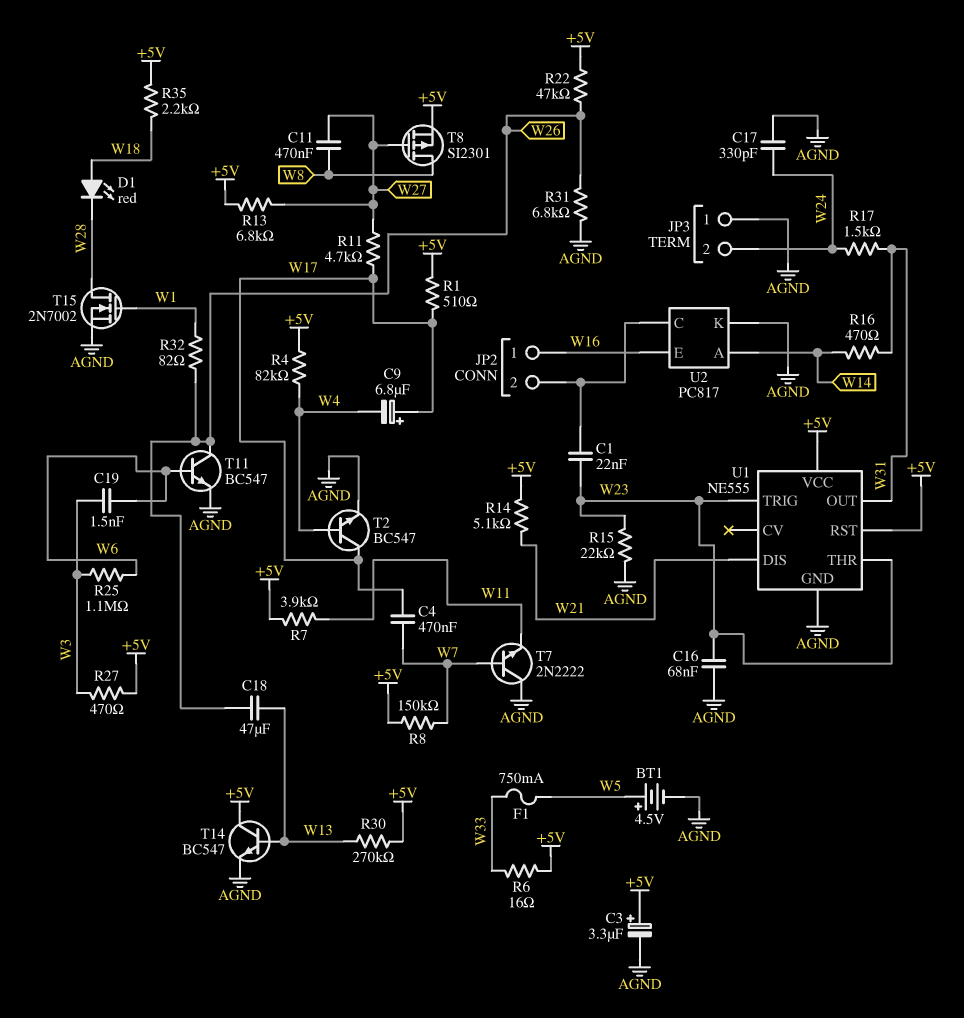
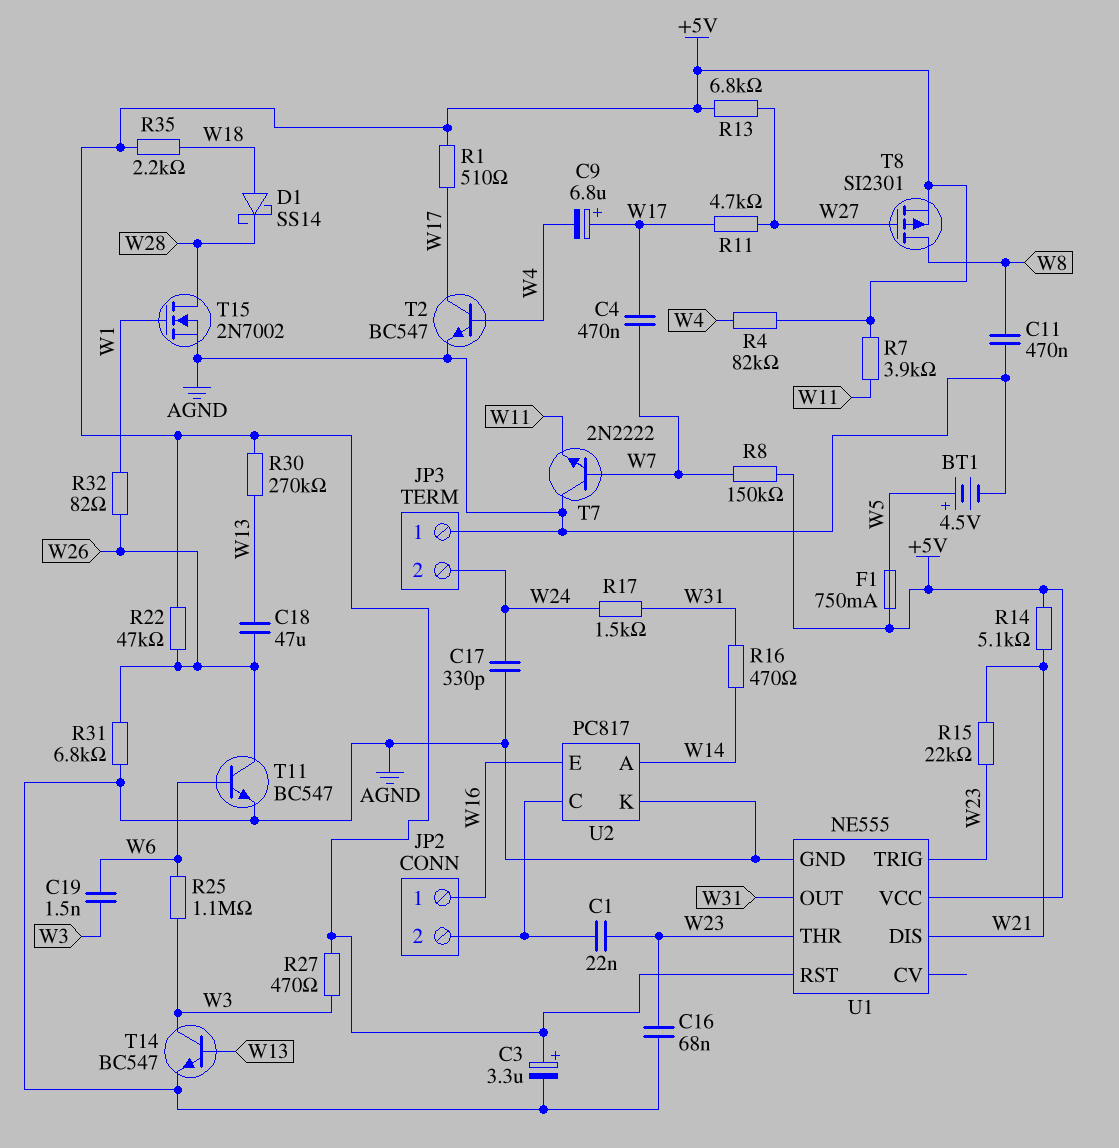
C11: 470nF (W8, W27) -> 470nF (AGND, W8)
D1: LED red (A W18, K W28) -> schottky SS14 (A W18, K W28)
F1: 750mA (W5, W33) -> 750mA (+5V, W5)
R6: 16 (+5V, W33) -> none
R15: 22k (AGND, W23) -> 22k (W21, W23)
T14: NPN BC547 (B W13, C +5V, E AGND) -> NPN BC547 (B W13, C W3, E AGND)

